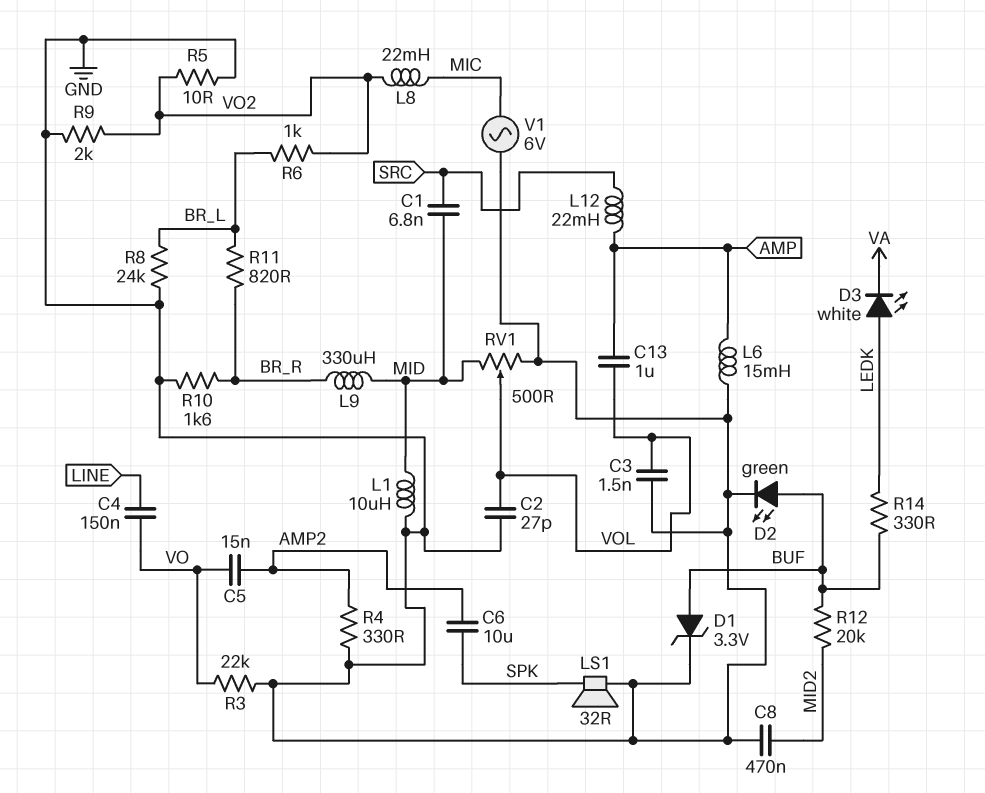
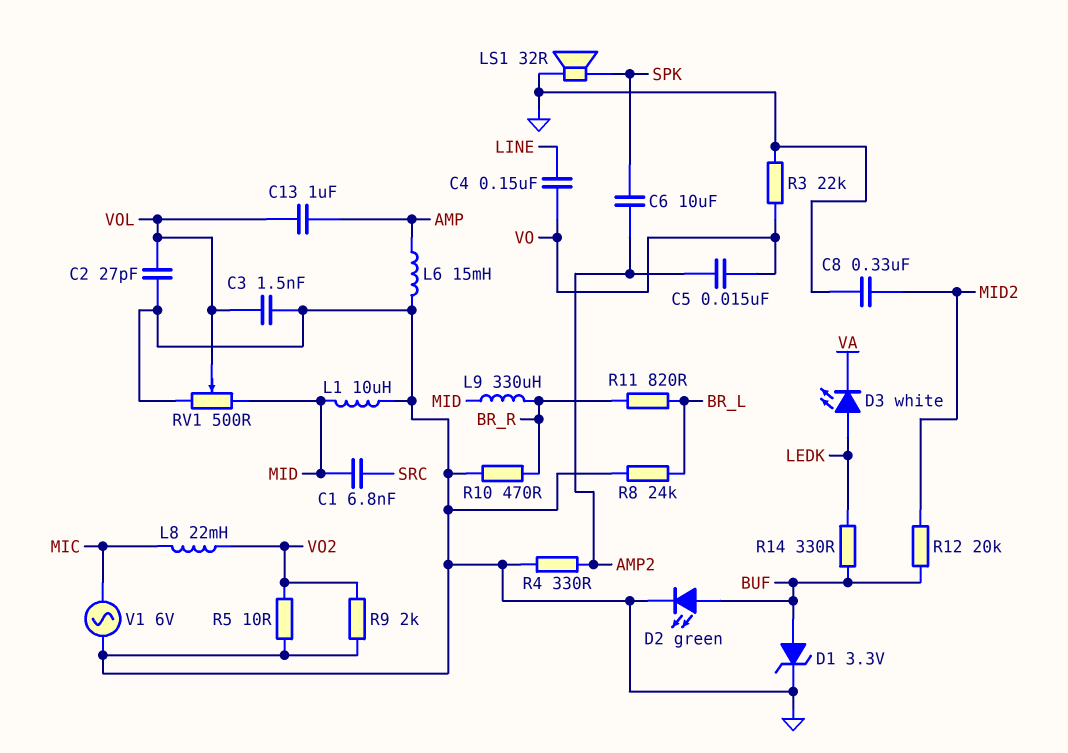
C8: 470nF (GND, MID2) -> 330nF (GND, MID2)
L12: 22mH (AMP, SRC) -> none
R6: 1k (BR_L, VO2) -> none
R10: 1.6k (BR_R, GND) -> 470 (BR_R, GND)

